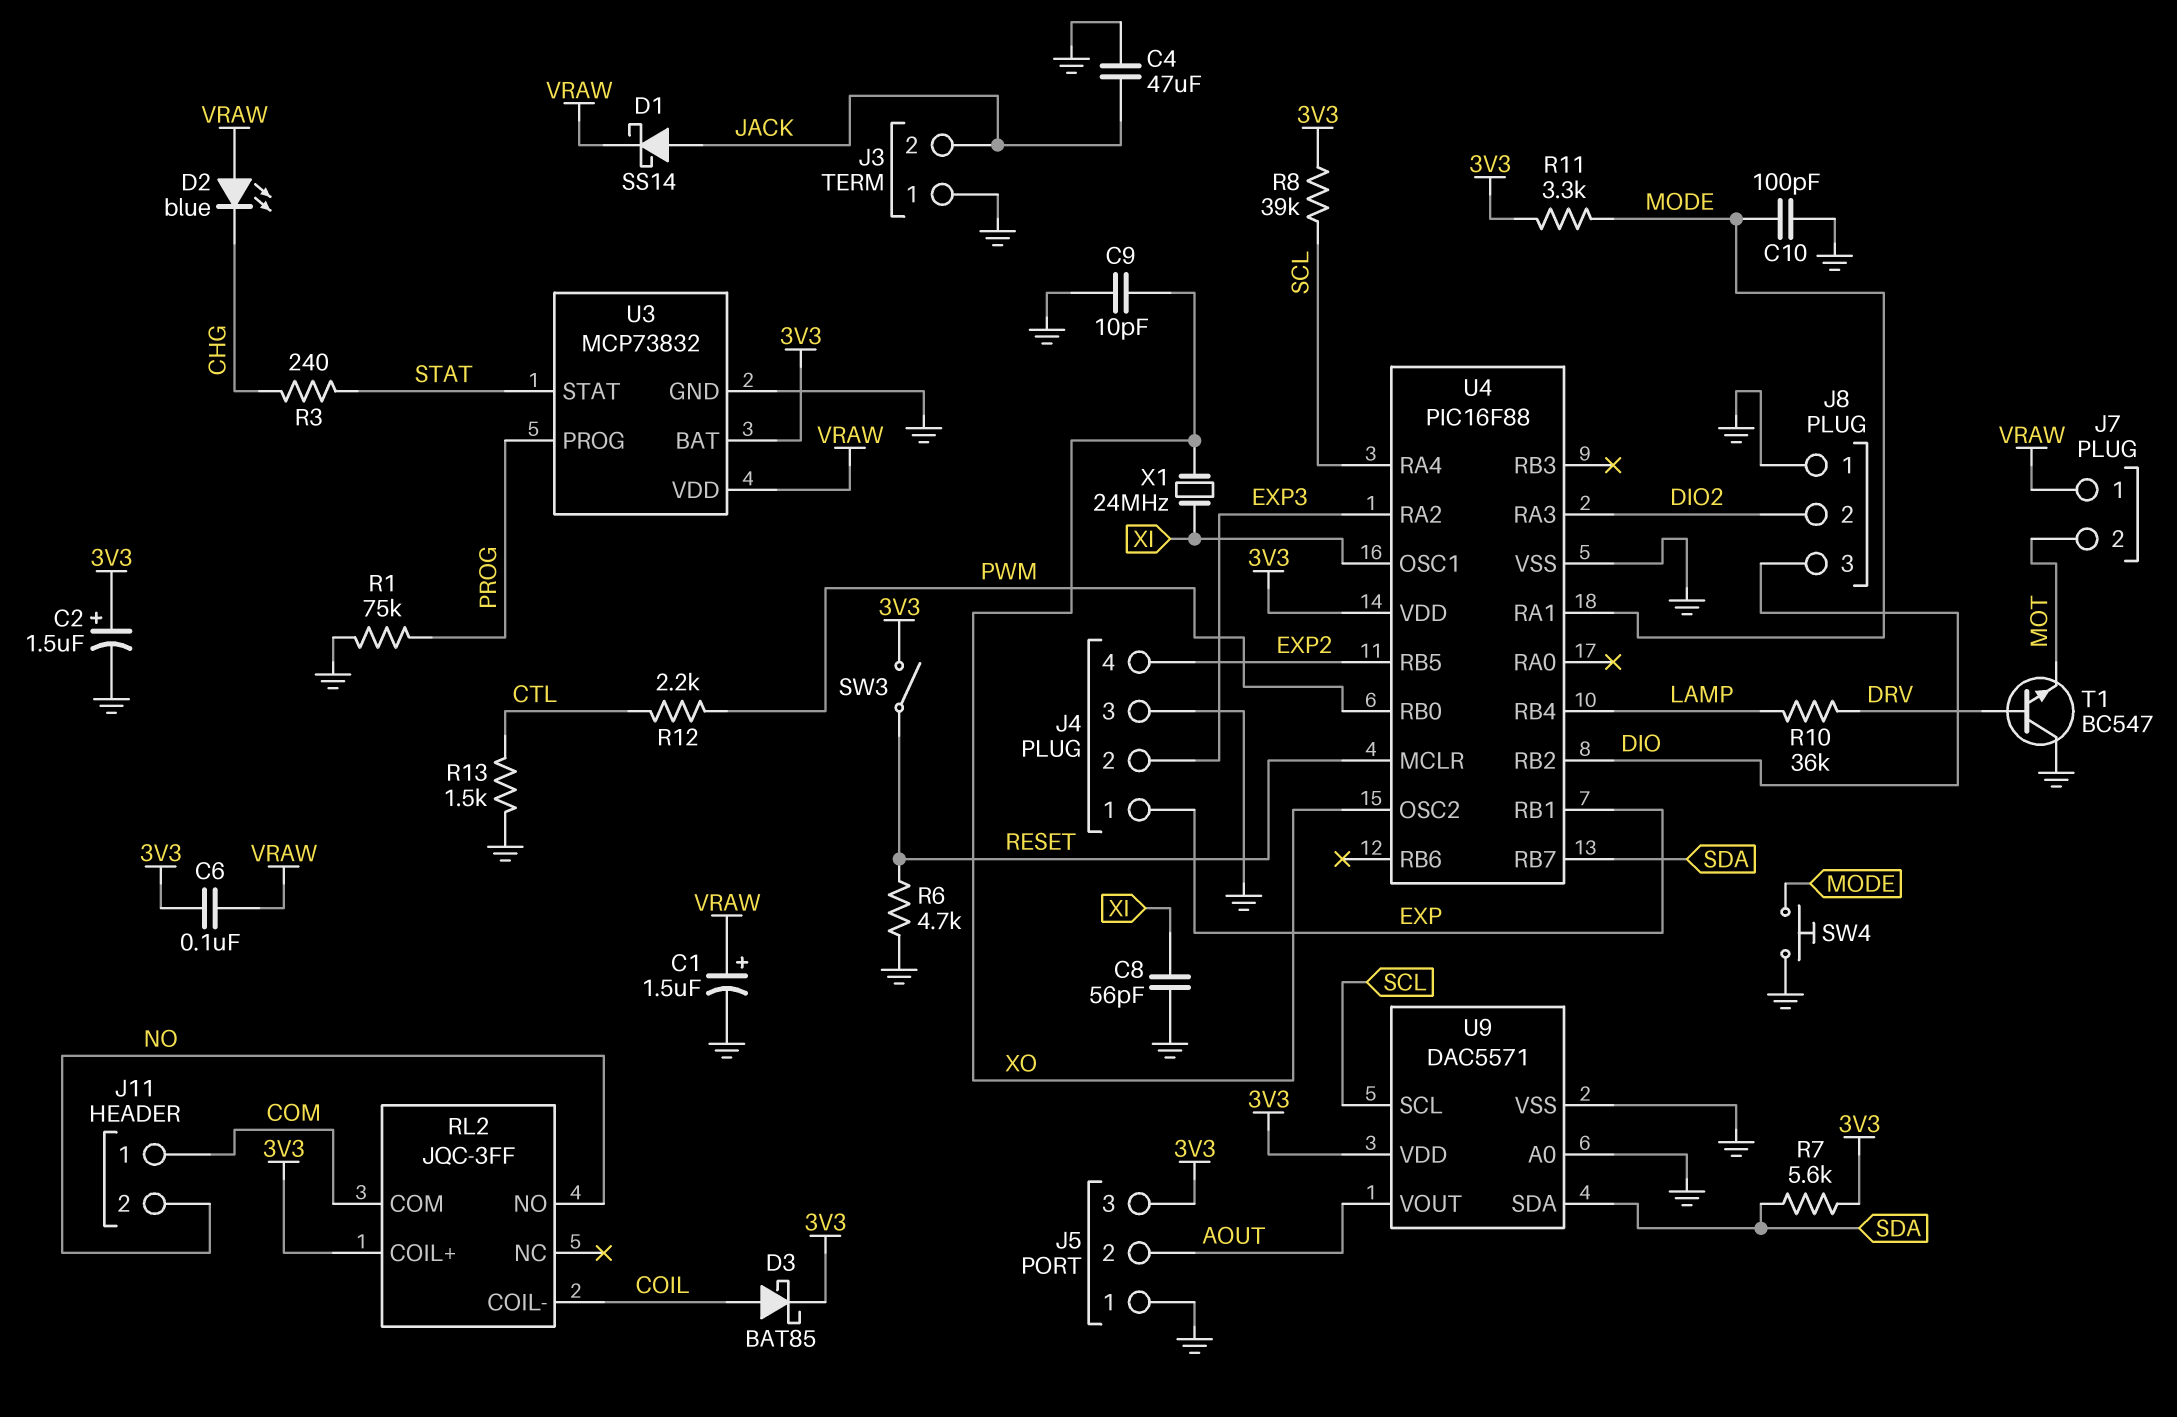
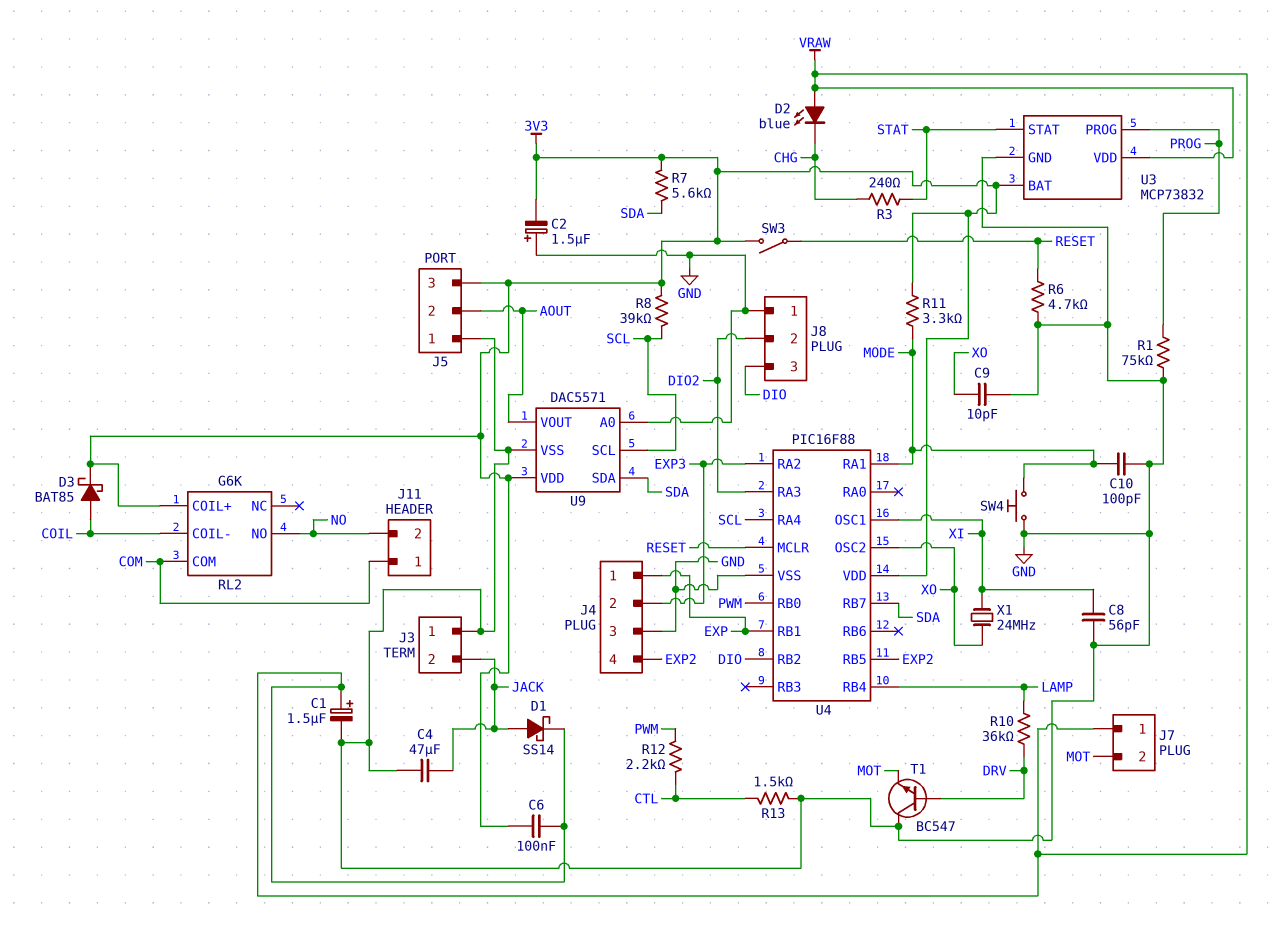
C2: 1.5uF (plus 3V3, minus GND) -> 1.5uF (plus GND, minus 3V3)
RL2: JQC-3FF -> G6K

